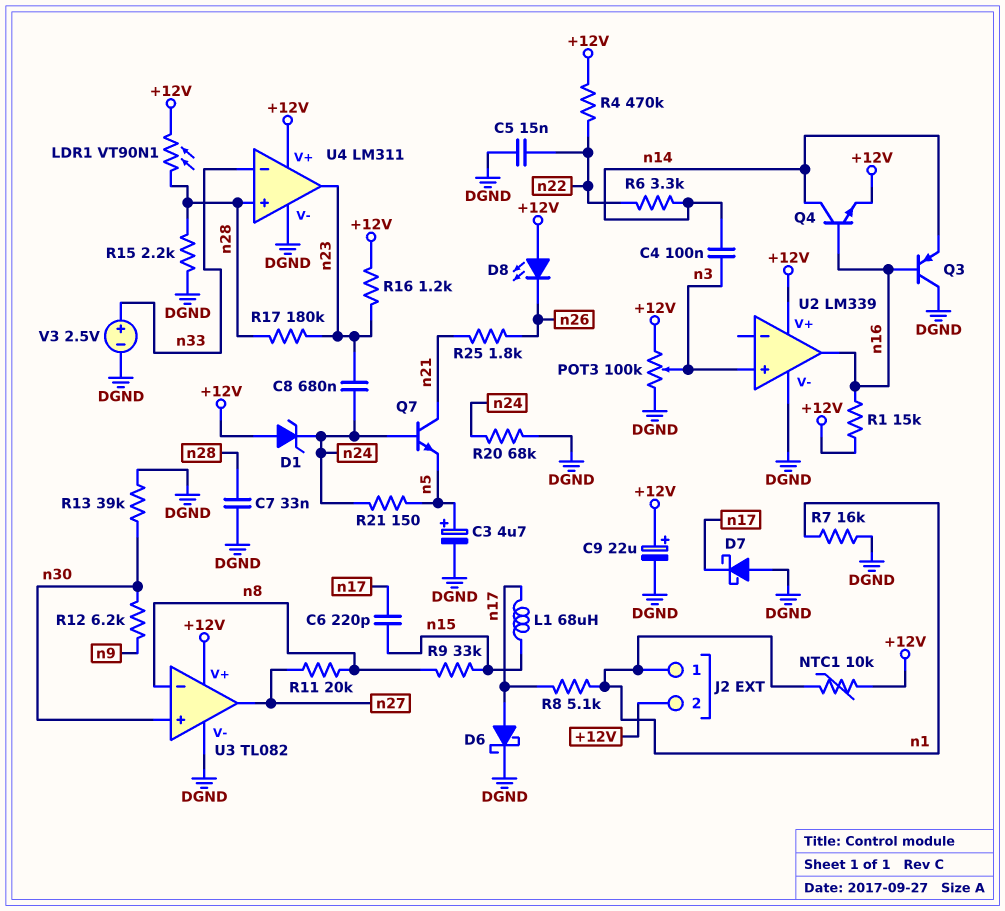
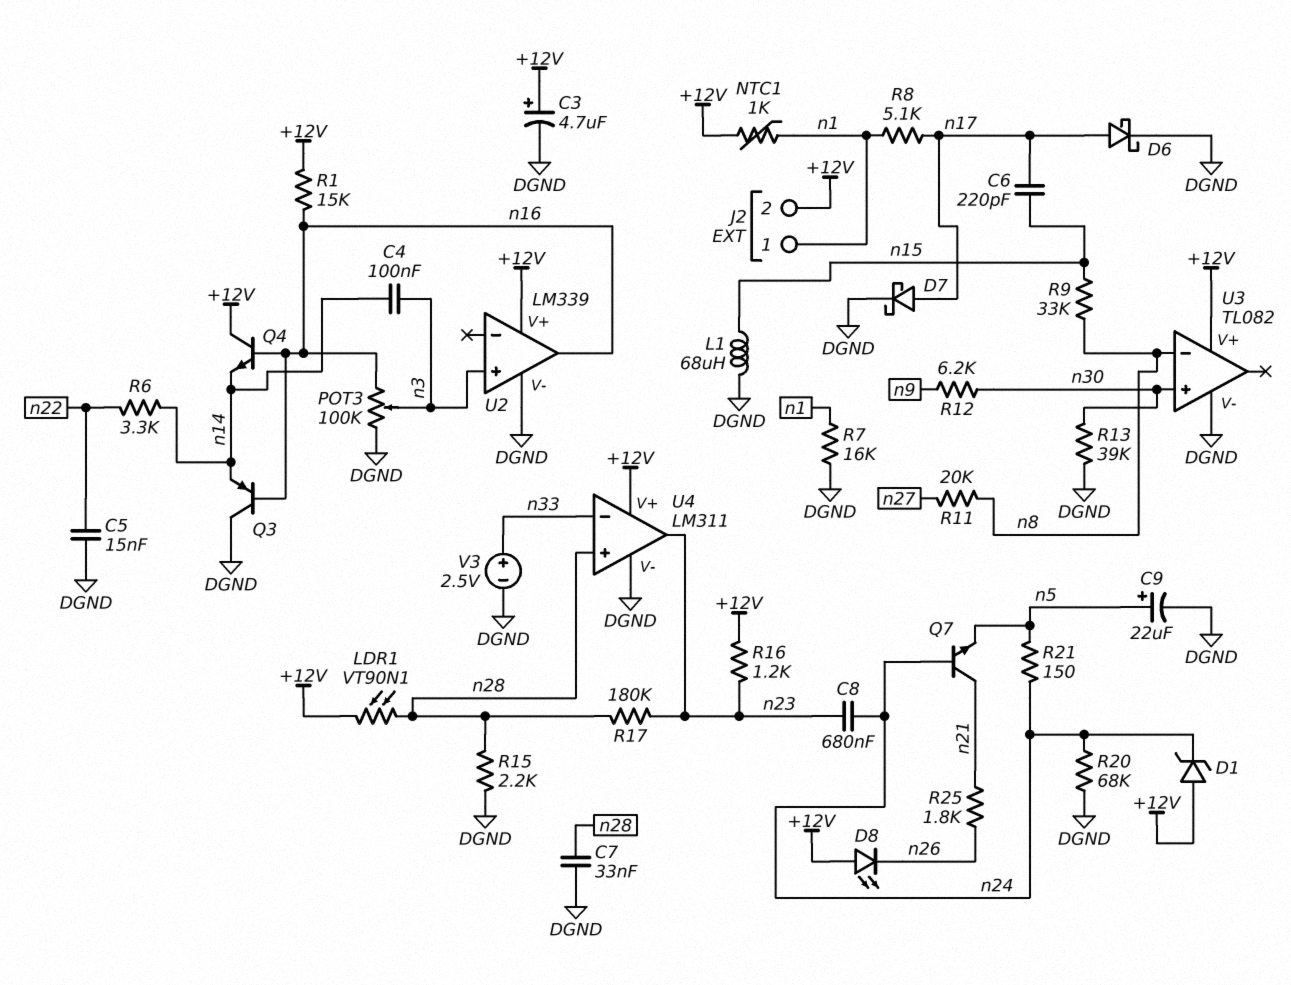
C3: 4.7uF (plus n5, minus DGND) -> 4.7uF (plus +12V, minus DGND)
C9: 22uF (plus +12V, minus DGND) -> 22uF (plus n5, minus DGND)
D7: schottky (A DGND, K n17) -> schottky (A n17, K DGND)
L1: 68uH (n15, n17) -> 68uH (DGND, n15)
NTC1: 10k (+12V, n1) -> 1k (+12V, n1)
POT3: 100k (+12V, DGND, wiper n3) -> 100k (DGND, n16, wiper n3)
Q4: NPN (B n16, C n14, E +12V) -> NPN (B n16, C +12V, E n14)
R4: 470k (+12V, n22) -> none
U3 pin out: n27 -> none

